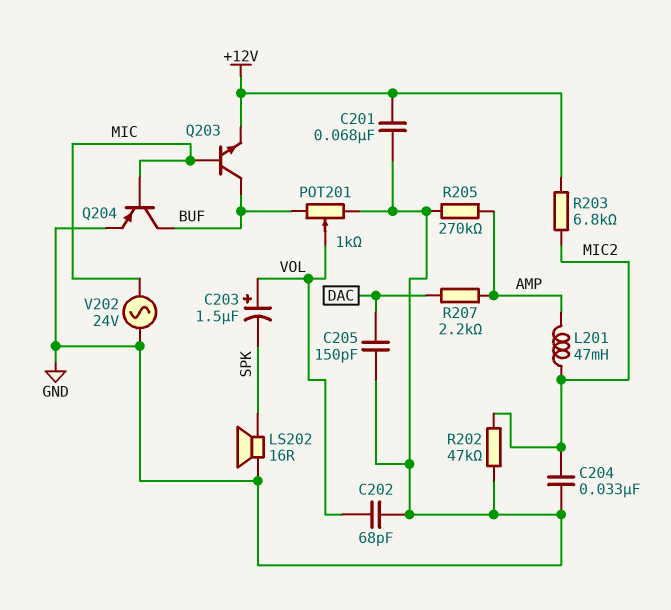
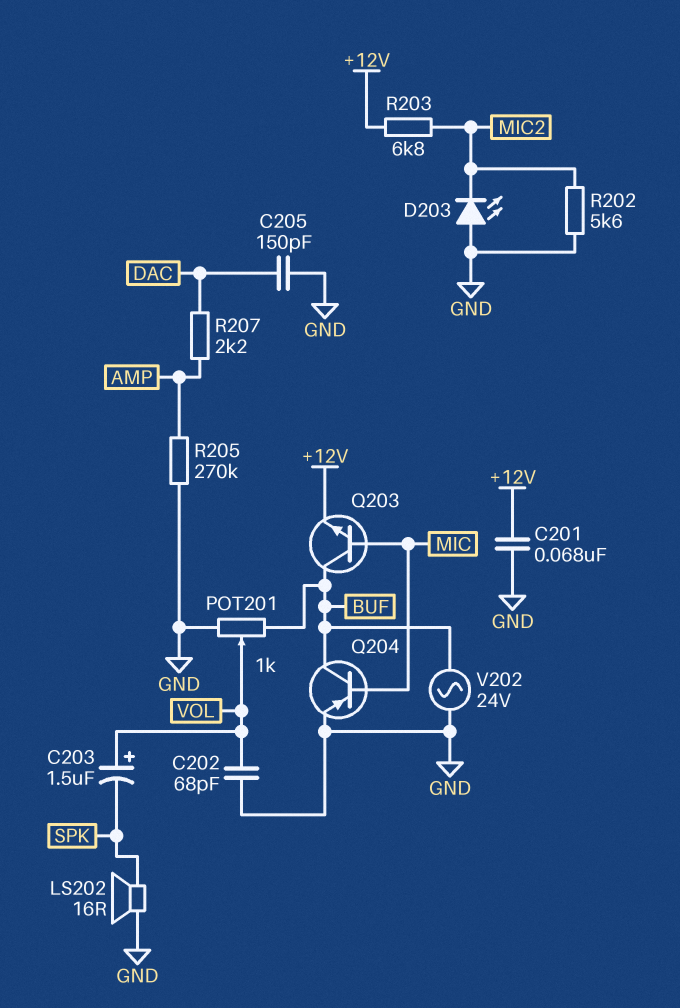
C204: 33nF (GND, MIC2) -> none
D203: none -> LED (A GND, K MIC2)
L201: 47mH (AMP, MIC2) -> none
R202: 47k (GND, MIC2) -> 5.6k (GND, MIC2)
V202: AC 24V (GND, MIC) -> AC 24V (BUF, GND)

